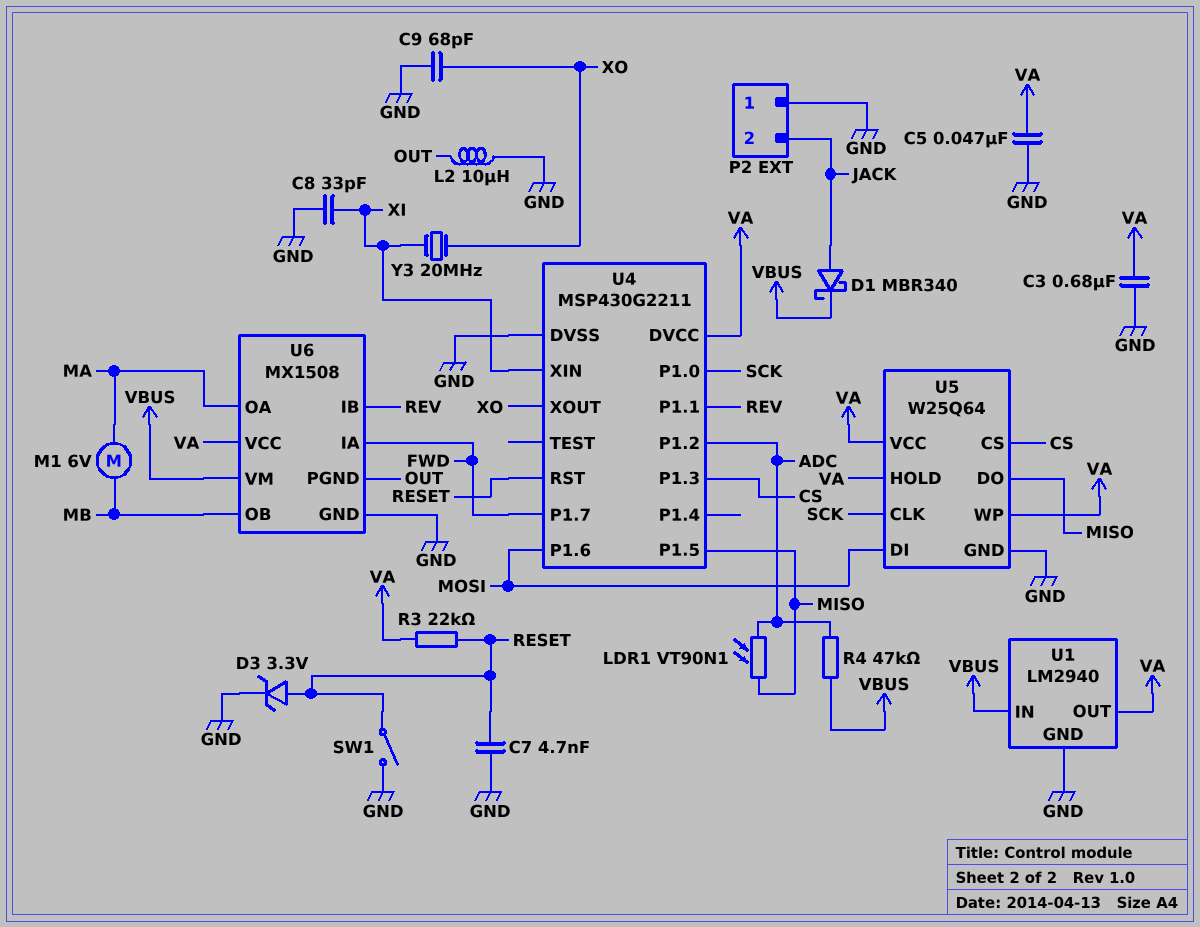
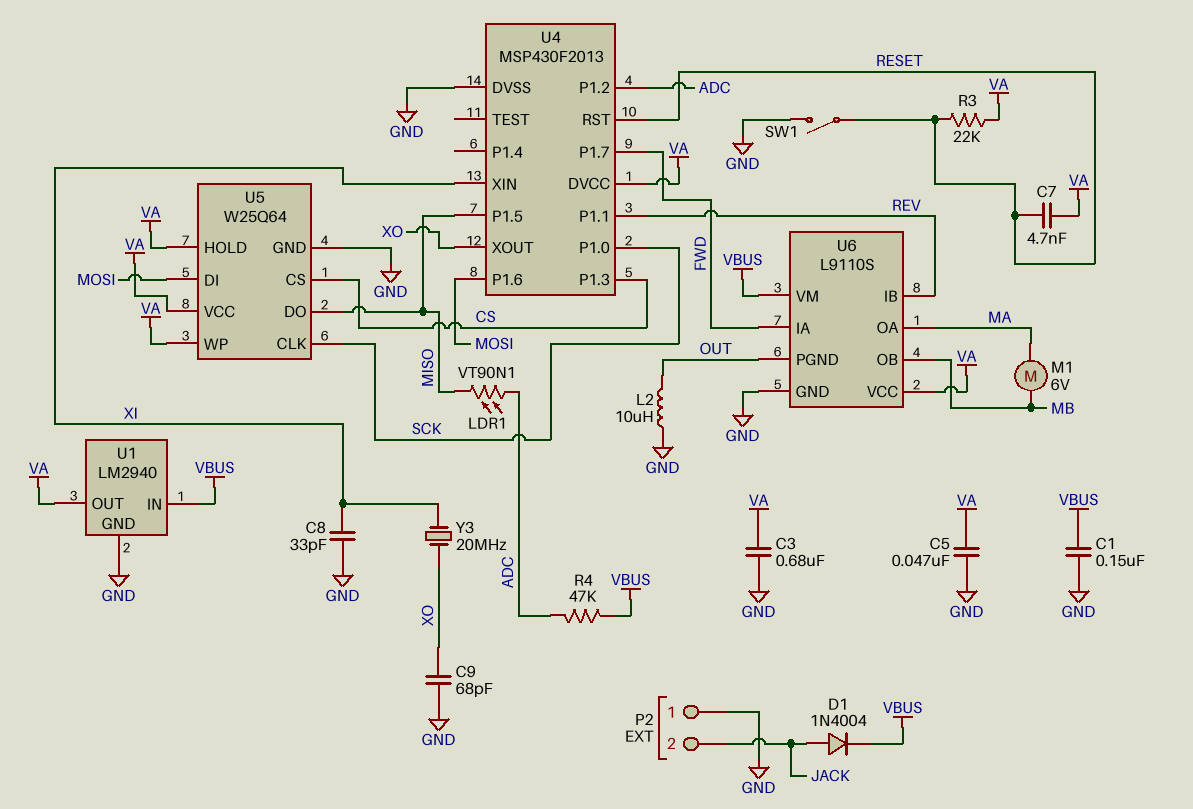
C1: none -> 150nF (GND, VBUS)
C7: 4.7nF (GND, RESET) -> 4.7nF (RESET, VA)
D1: schottky MBR340 (A JACK, K VBUS) -> diode 1N4004 (A JACK, K VBUS)
D3: zener 3.3V (A RESET, K GND) -> none
U4: MSP430G2211 -> MSP430F2013
U6: MX1508 -> L9110S

